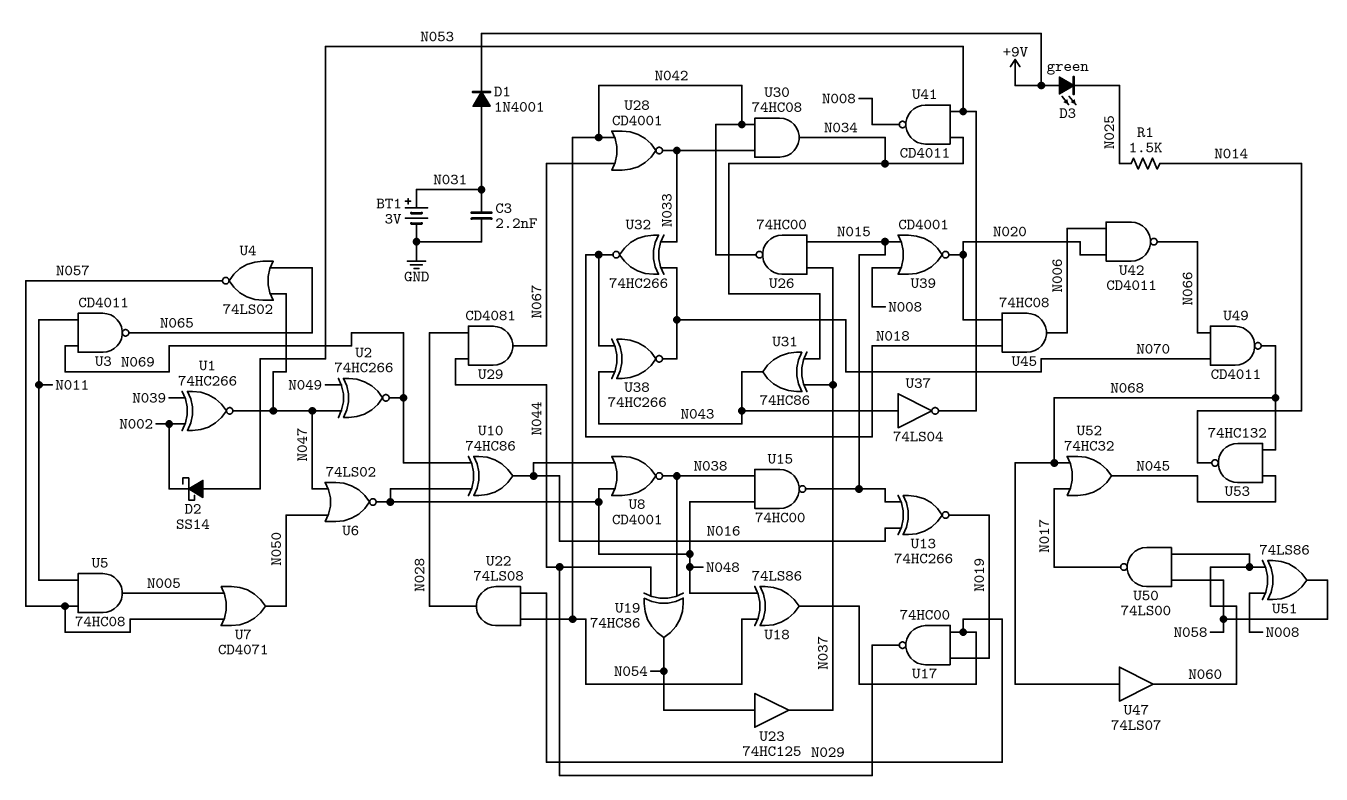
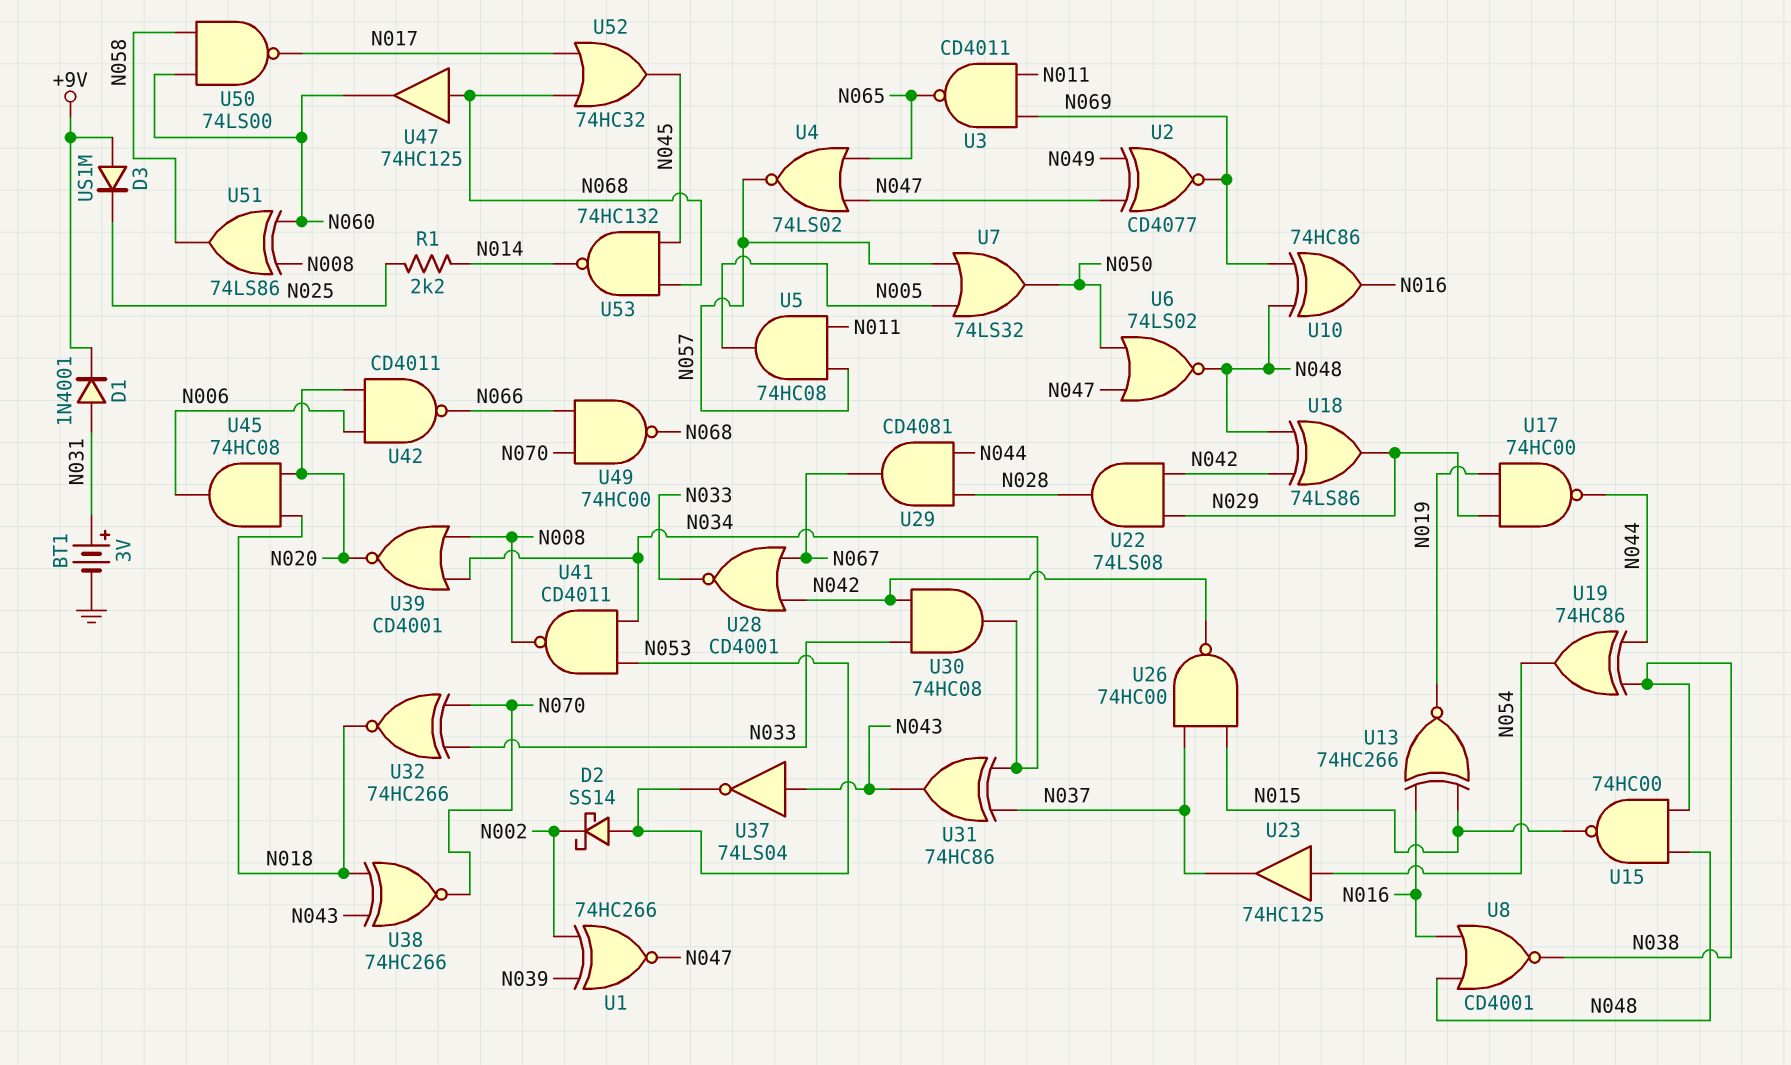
C3: 2.2nF (GND, N031) -> none
D3: LED green (A +9V, K N025) -> diode US1M (A +9V, K N025)
R1: 1.5k (N014, N025) -> 2.2k (N014, N025)
U2: XNOR 74HC266 (in N047, in N049, out N069) -> XNOR CD4077 (in N047, in N049, out N069)
U7: OR CD4071 (in N005, in N057, out N050) -> OR 74LS32 (in N005, in N057, out N050)
U39: NOR CD4001 (in N008, in N015, out N020) -> NOR CD4001 (in N008, in N034, out N020)
U47: buffer 74LS07 (in N068, out N060) -> buffer 74HC125 (in N068, out N060)
U49: NAND CD4011 (in N066, in N070, out N068) -> NAND 74HC00 (in N066, in N070, out N068)

